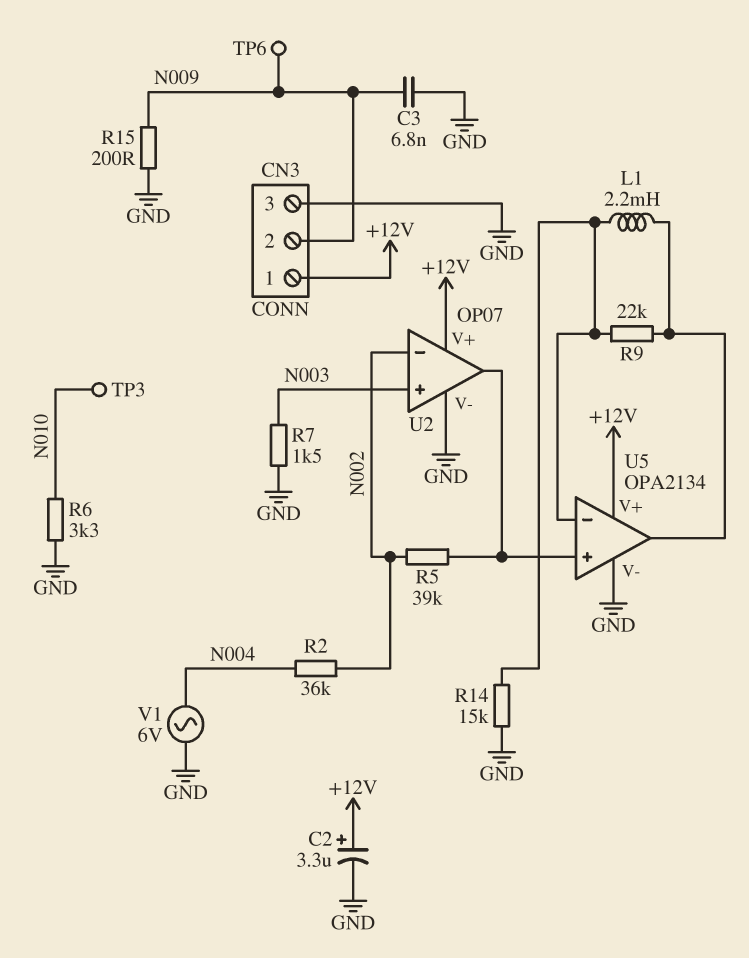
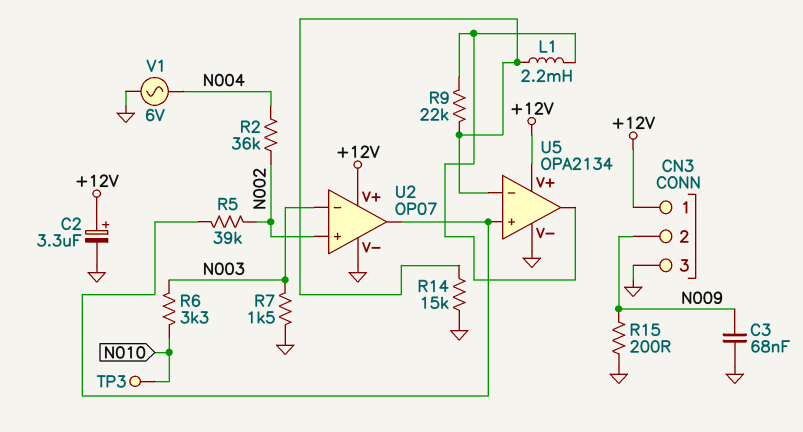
C3: 6.8nF (GND, N009) -> 68nF (GND, N009)
R6: 3.3k (GND, N010) -> 3.3k (N003, N010)
TP6: test point (N009) -> none
U2 pin in+: N003 -> N002
U2 pin in-: N002 -> N003

